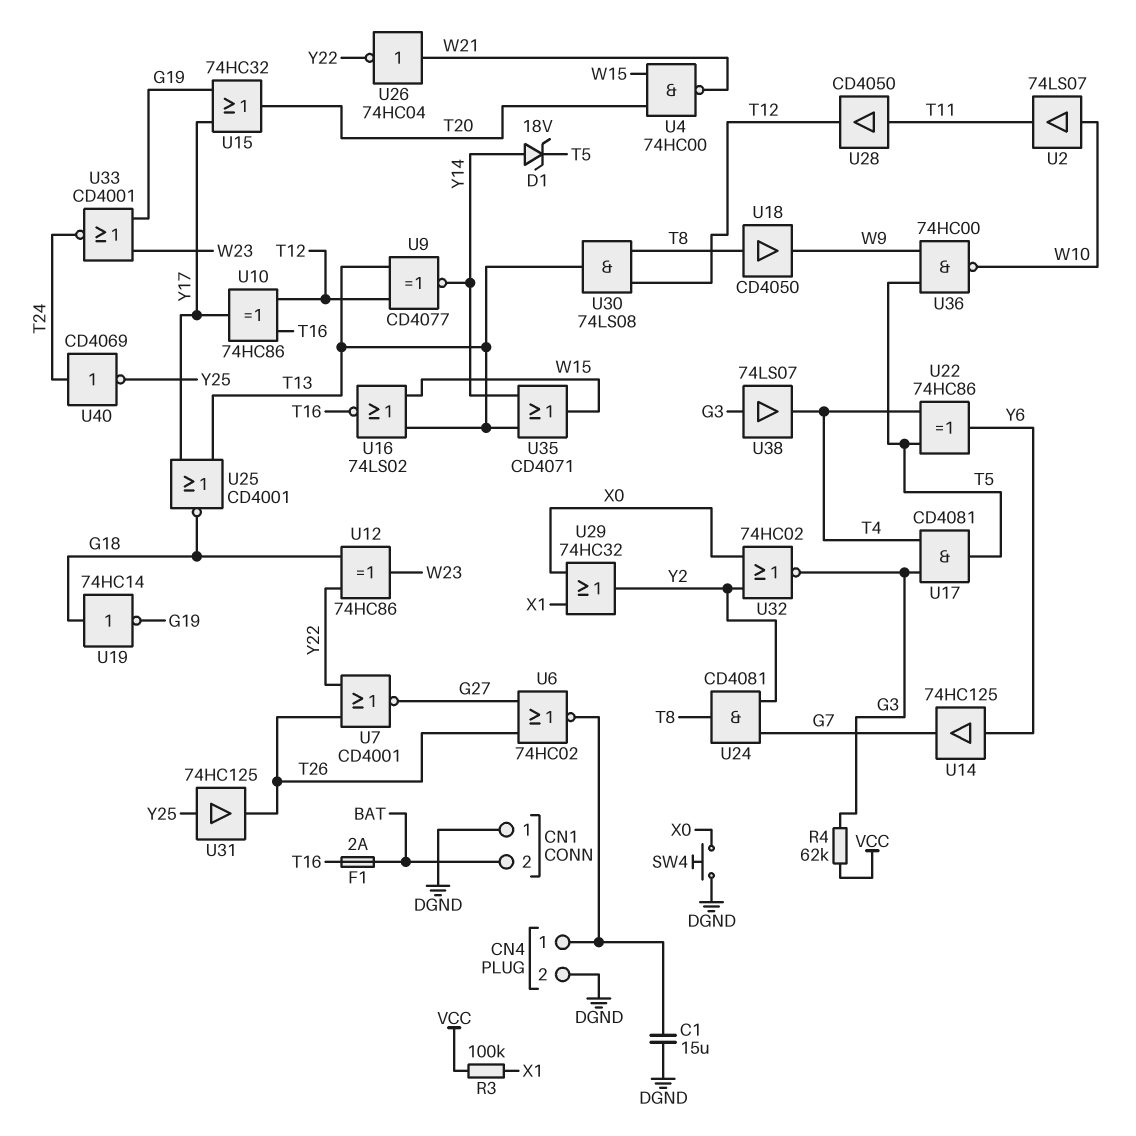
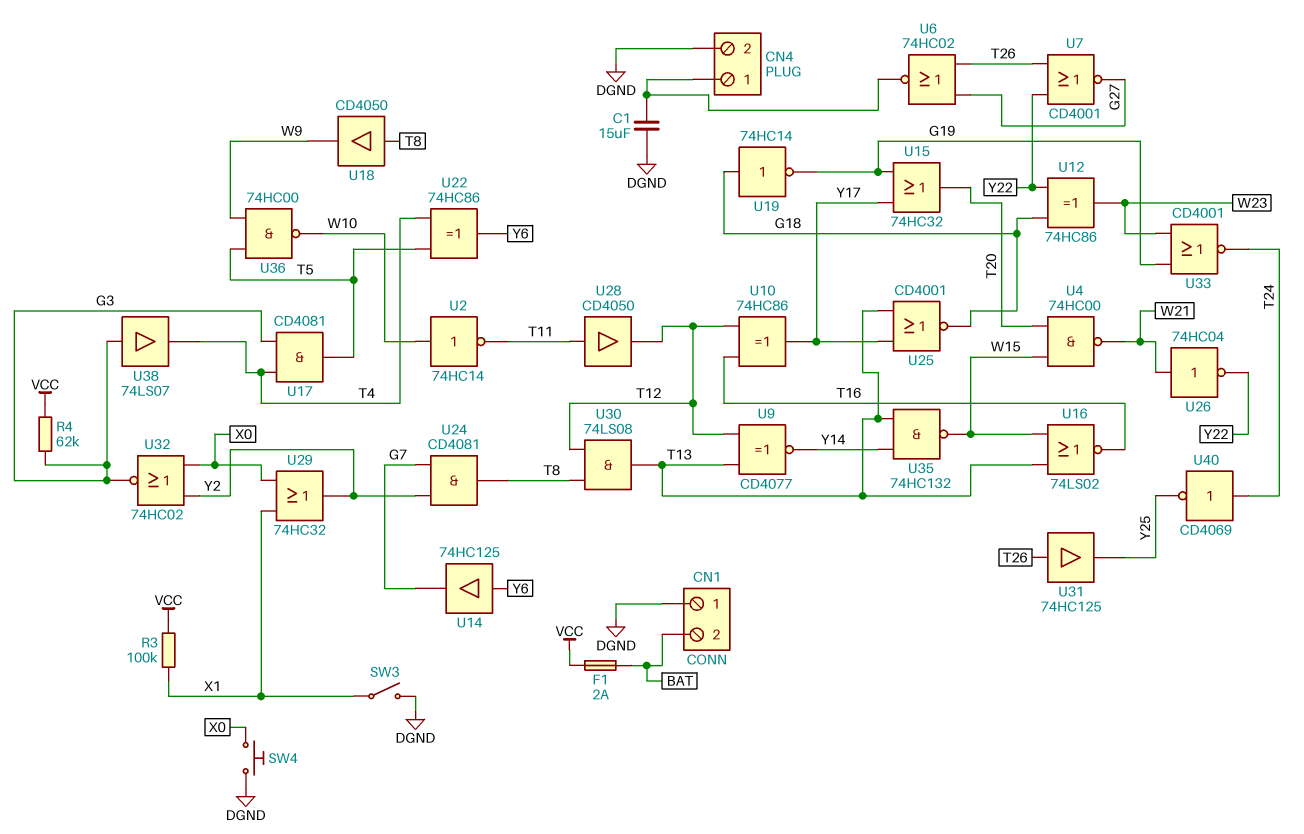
D1: zener 18V (A Y14, K T5) -> none
F1: 2A (BAT, T16) -> 2A (BAT, VCC)
SW3: none -> switch (DGND, X1)
U2: buffer 74LS07 (in W10, out T11) -> NOT 74HC14 (in W10, out T11)
U31: buffer 74HC125 (in Y25, out T26) -> buffer 74HC125 (in T26, out Y25)
U35: OR CD4071 (in T13, in Y14, out W15) -> NAND 74HC132 (in T13, in Y14, out W15)

